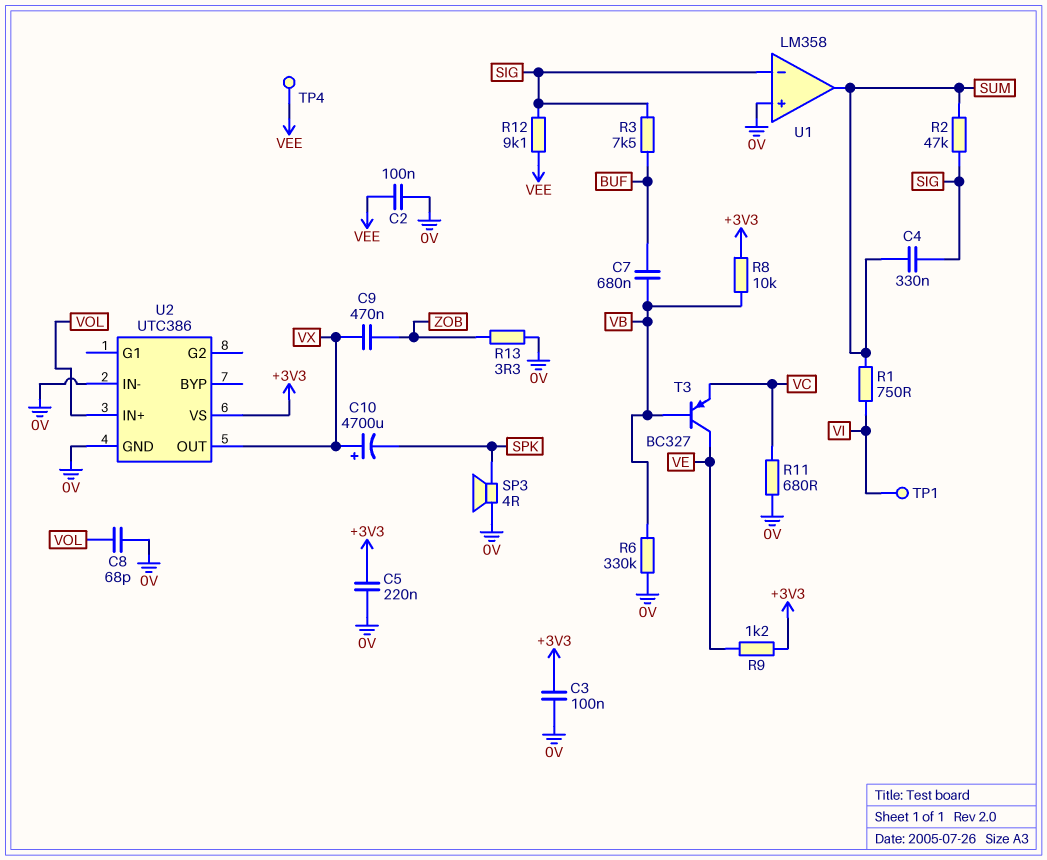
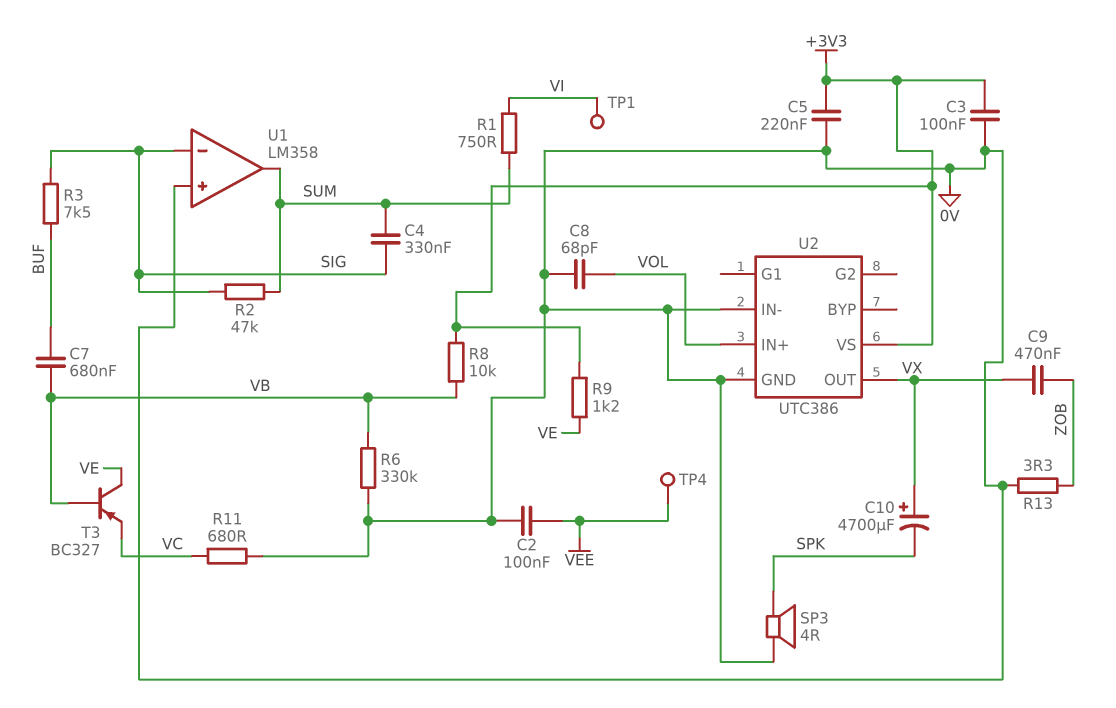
R12: 9.1k (SIG, VEE) -> none

